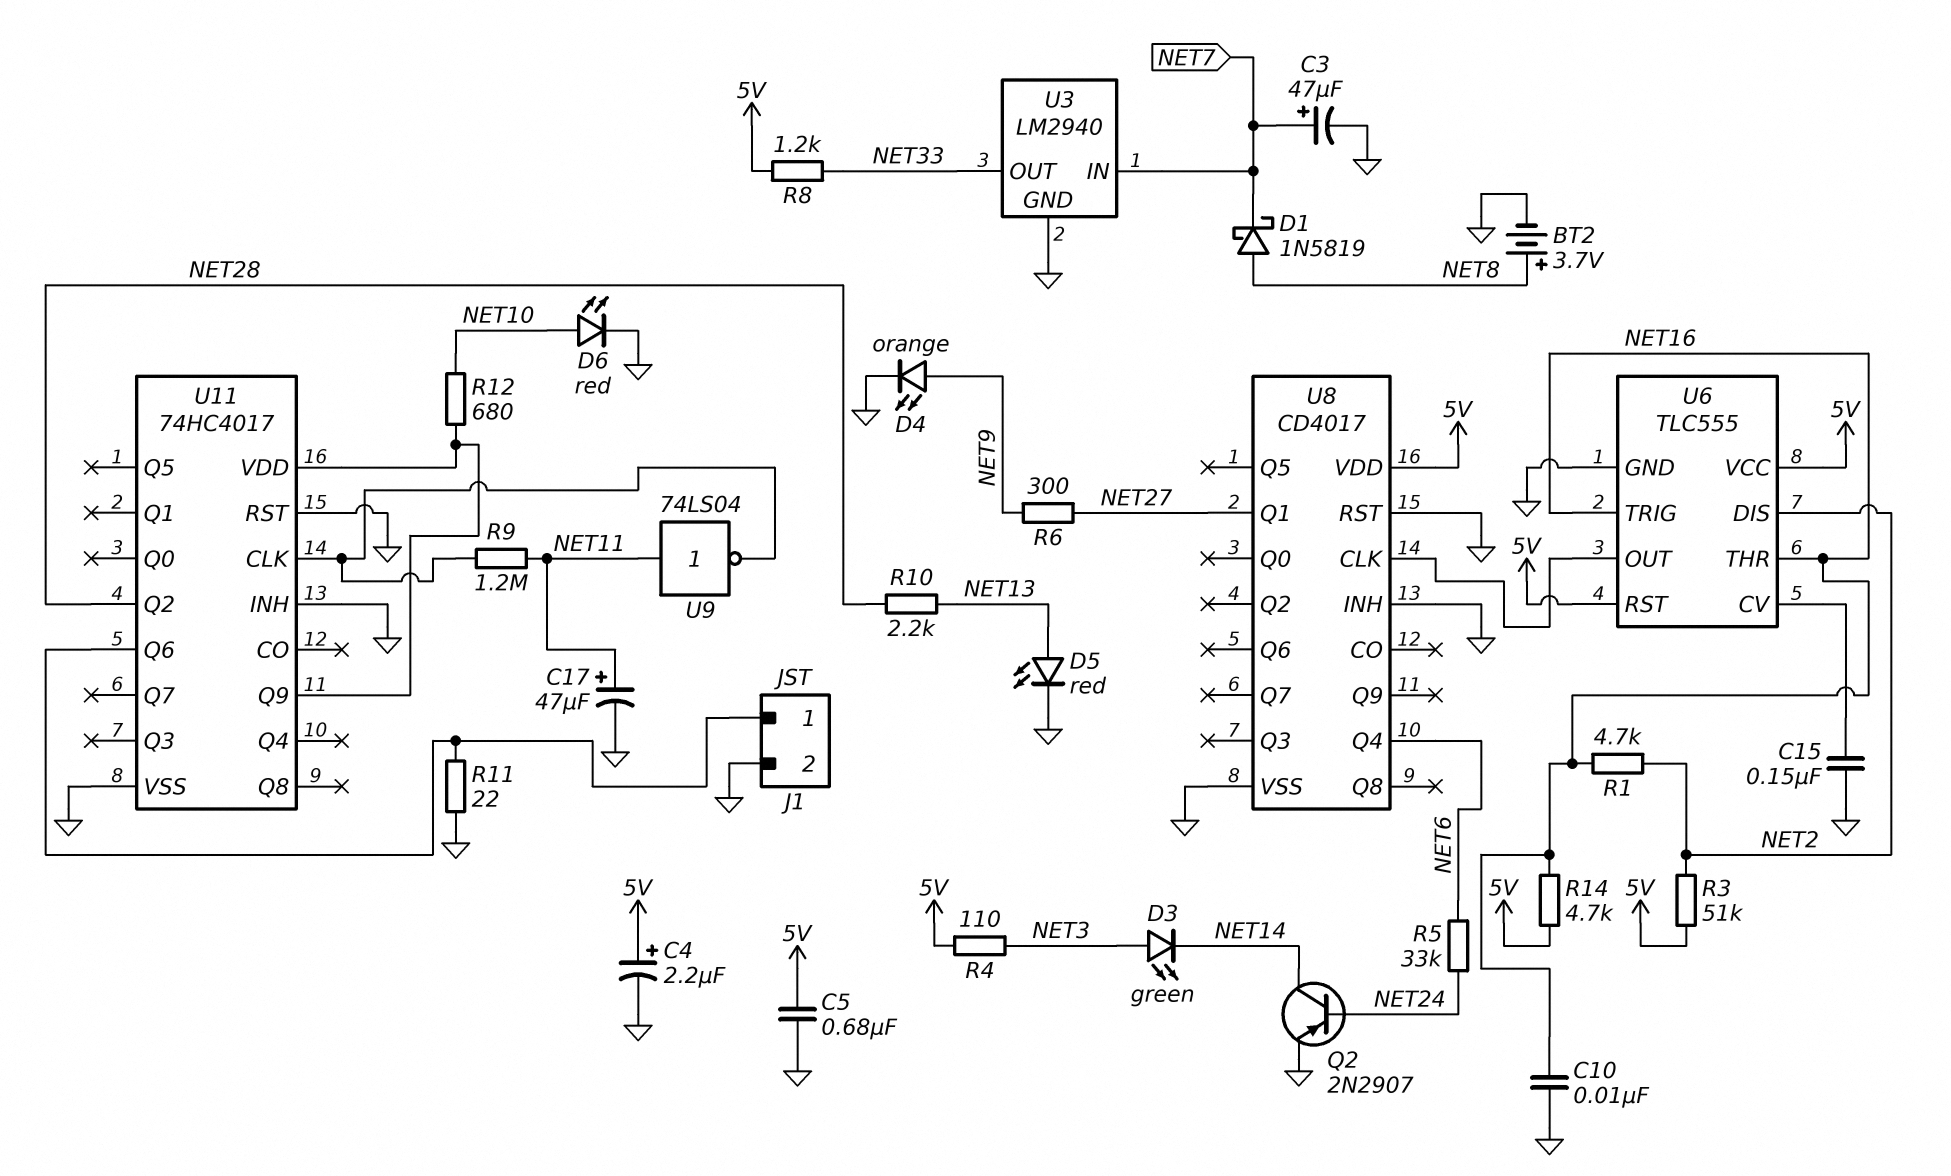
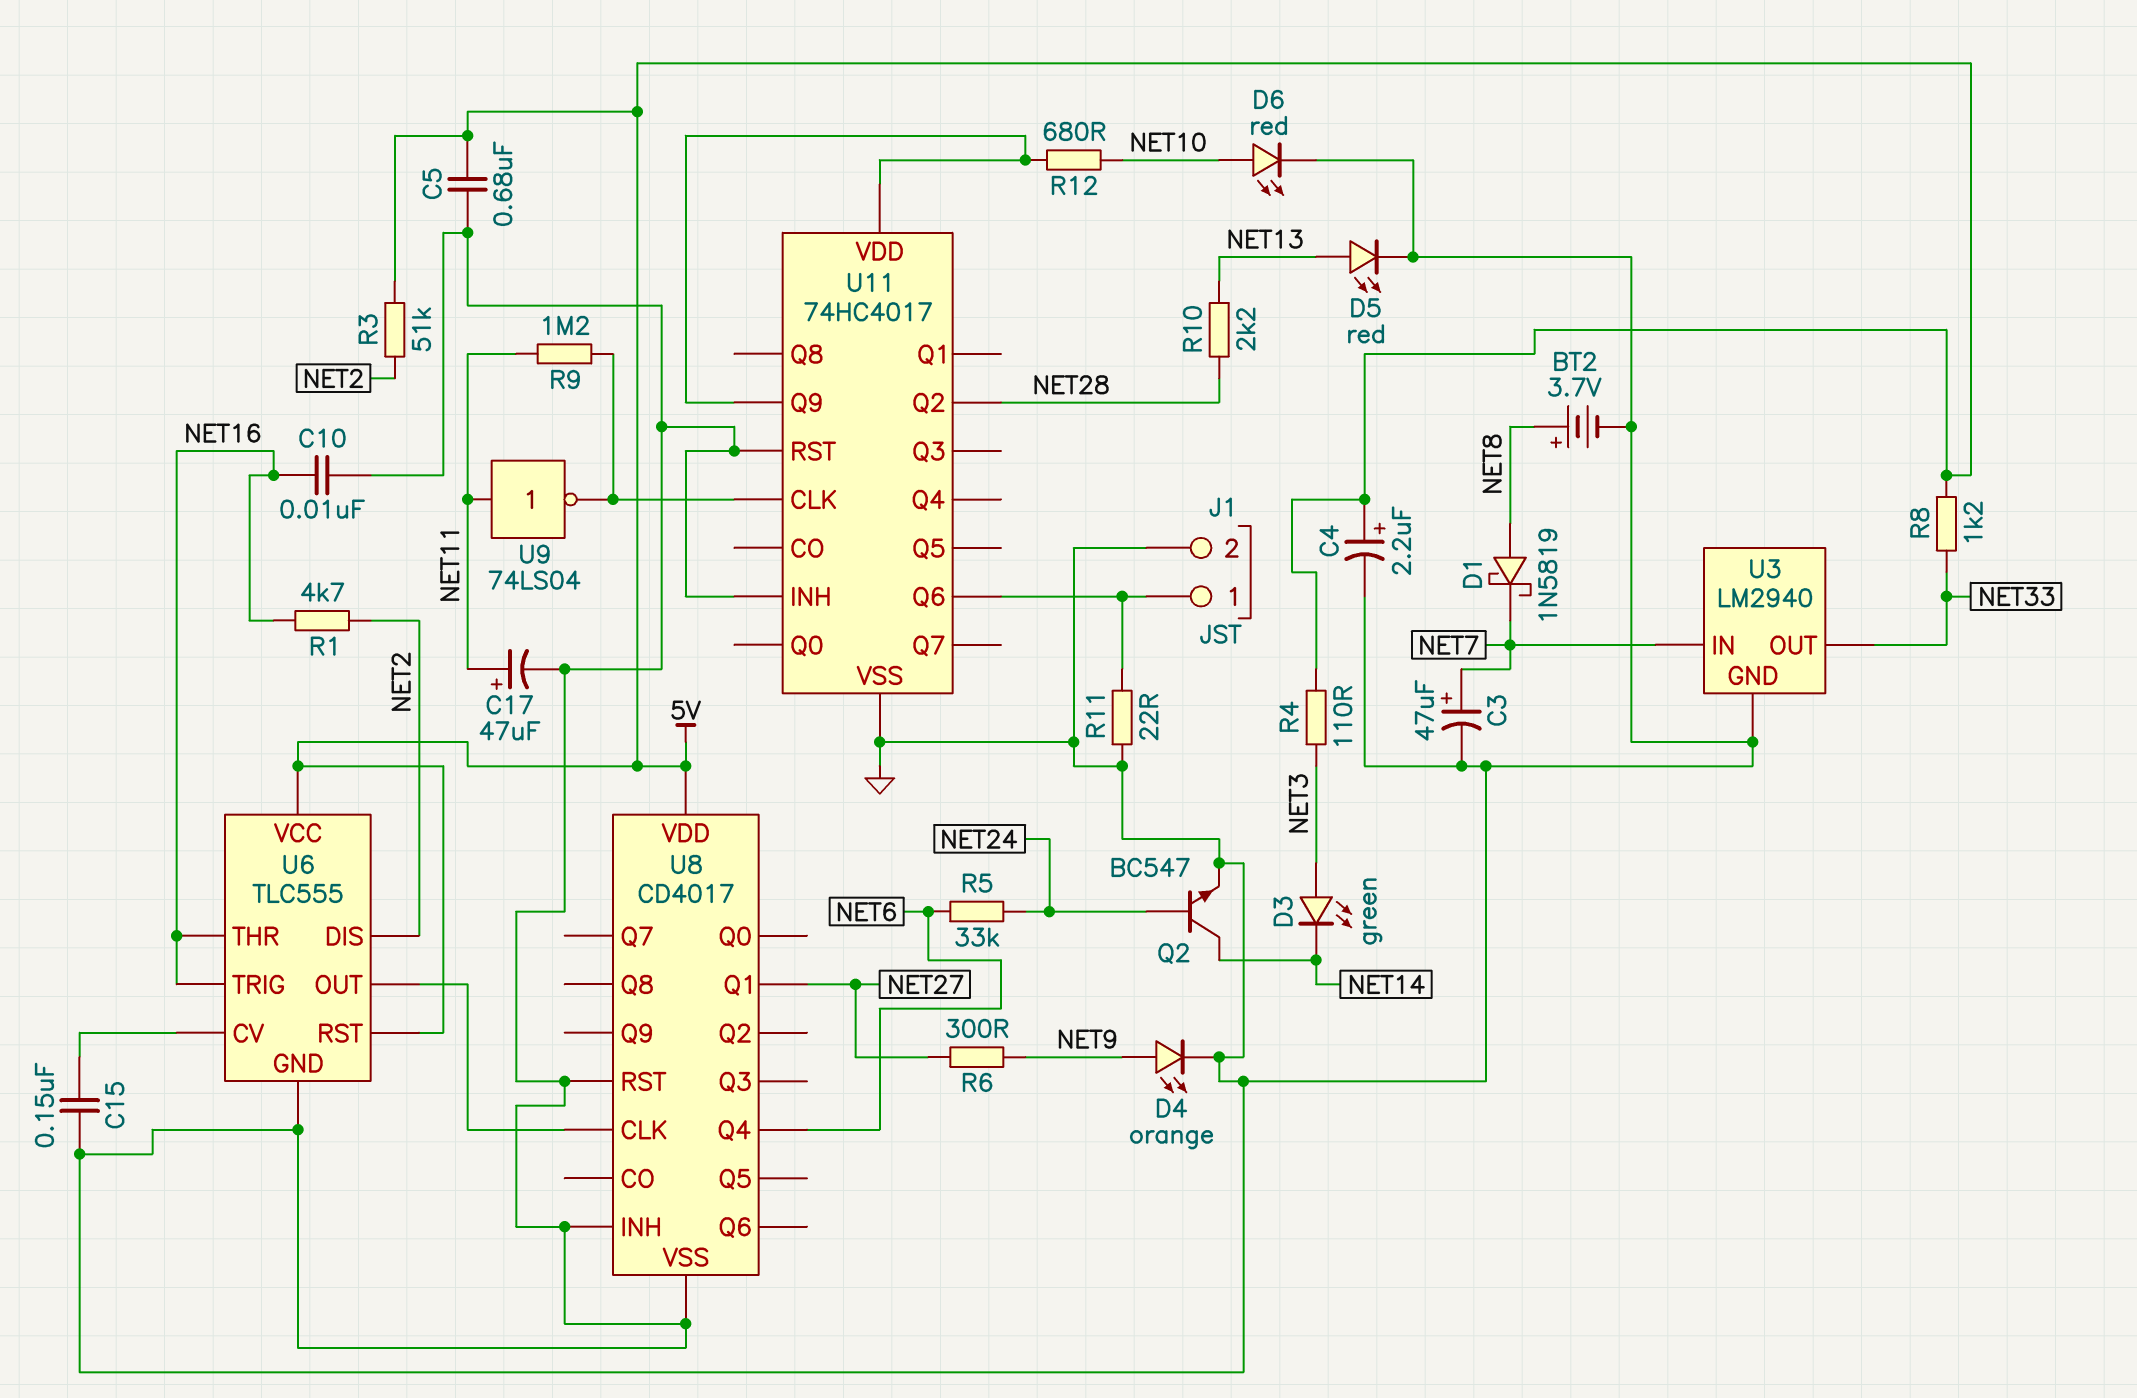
Q2: PNP 2N2907 (B NET24, C NET14, E GND) -> NPN BC547 (B NET24, C NET14, E GND)
R14: 4.7k (5V, NET16) -> none

